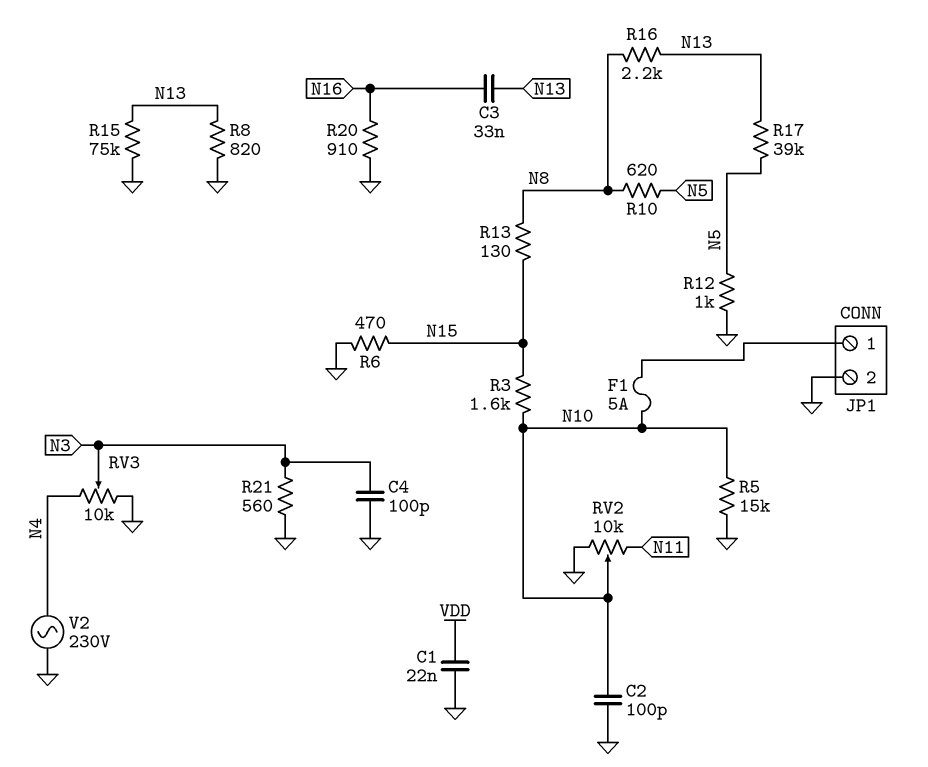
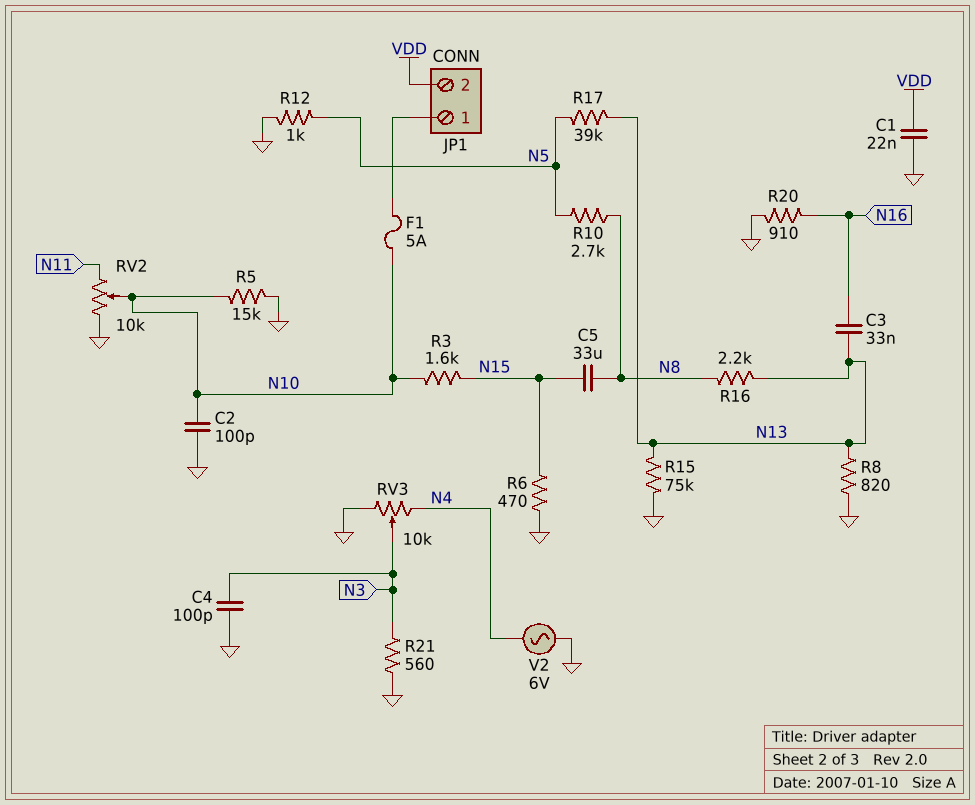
C5: none -> 33uF (N8, N15)
JP1 pin 2: GND -> VDD
R10: 620 (N5, N8) -> 2.7k (N5, N8)
R13: 130 (N8, N15) -> none
V2: AC 230V (GND, N4) -> AC 6V (GND, N4)

